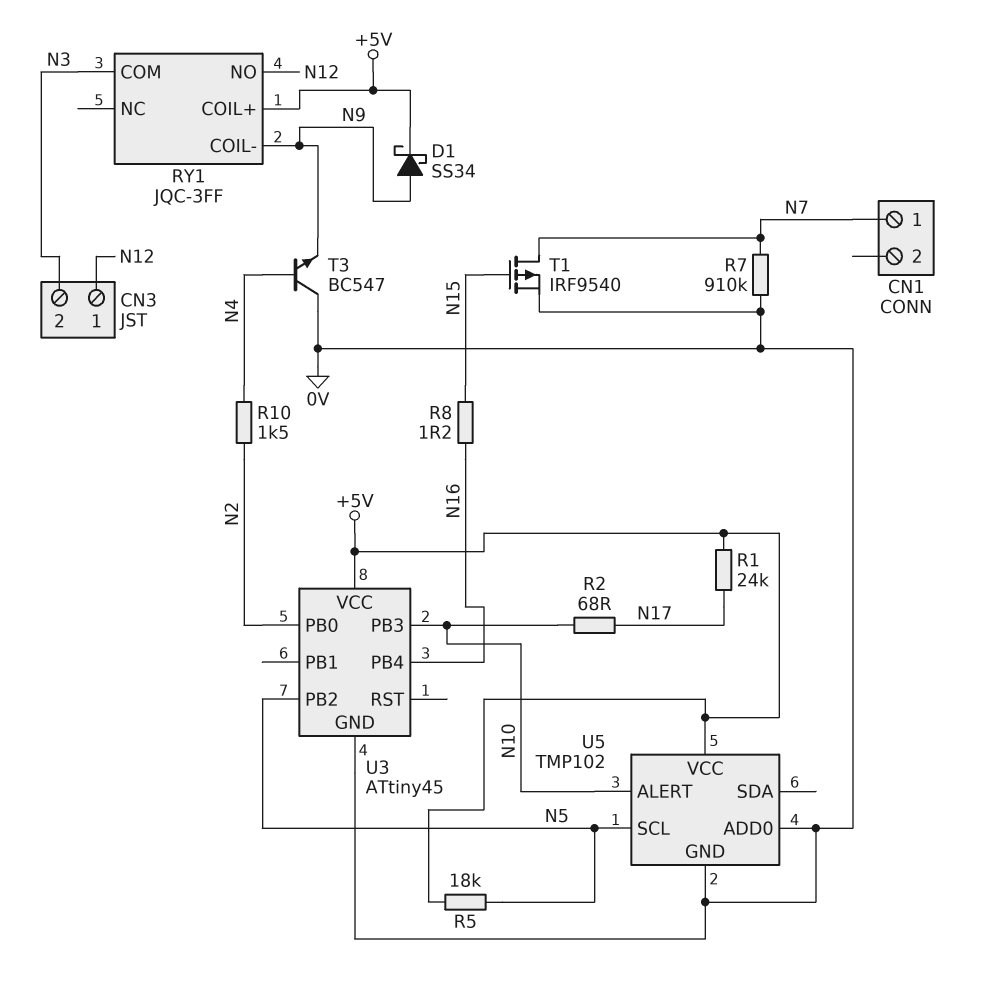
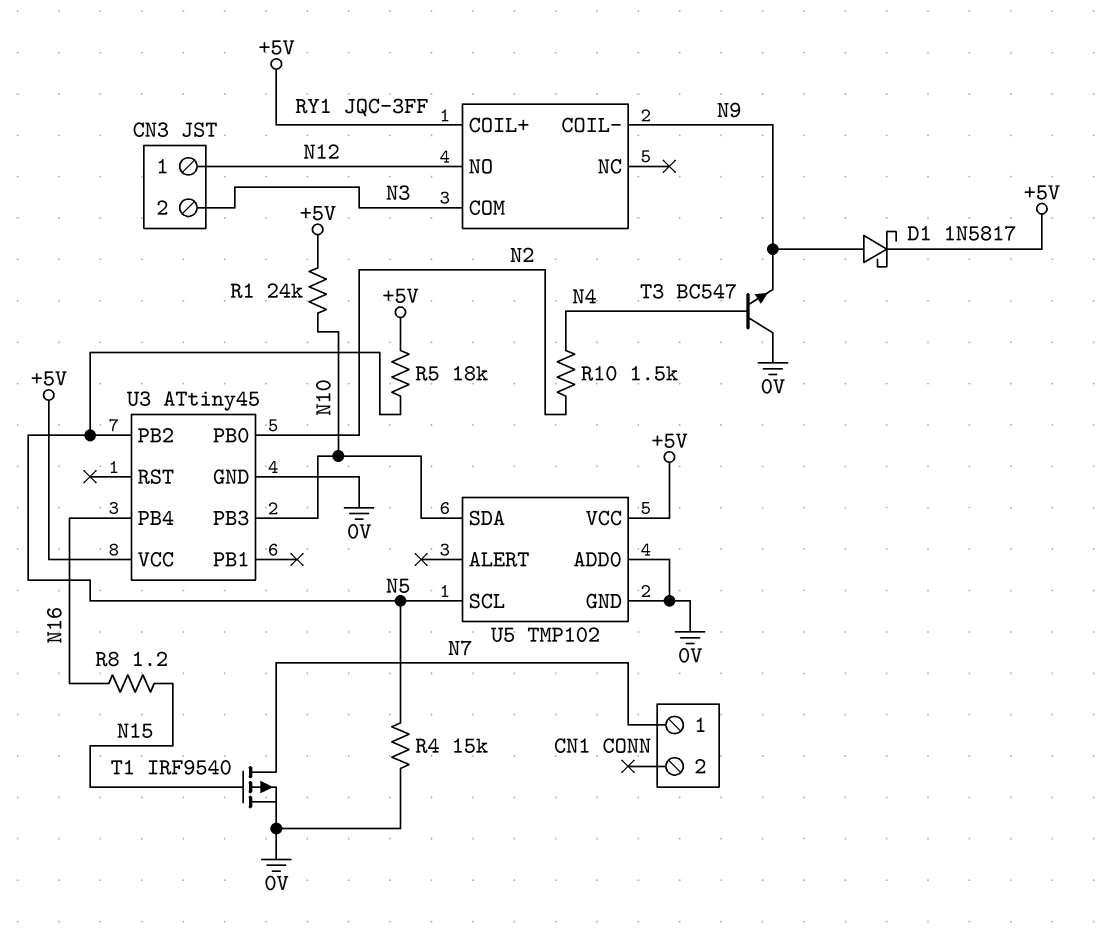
D1: schottky SS34 (A N9, K +5V) -> schottky 1N5817 (A N9, K +5V)
R1: 24k (+5V, N17) -> 24k (+5V, N10)
R2: 68 (N10, N17) -> none
R4: none -> 15k (0V, N5)
R7: 910k (0V, N7) -> none
U5 pin ALERT: N10 -> none
U5 pin SDA: none -> N10

